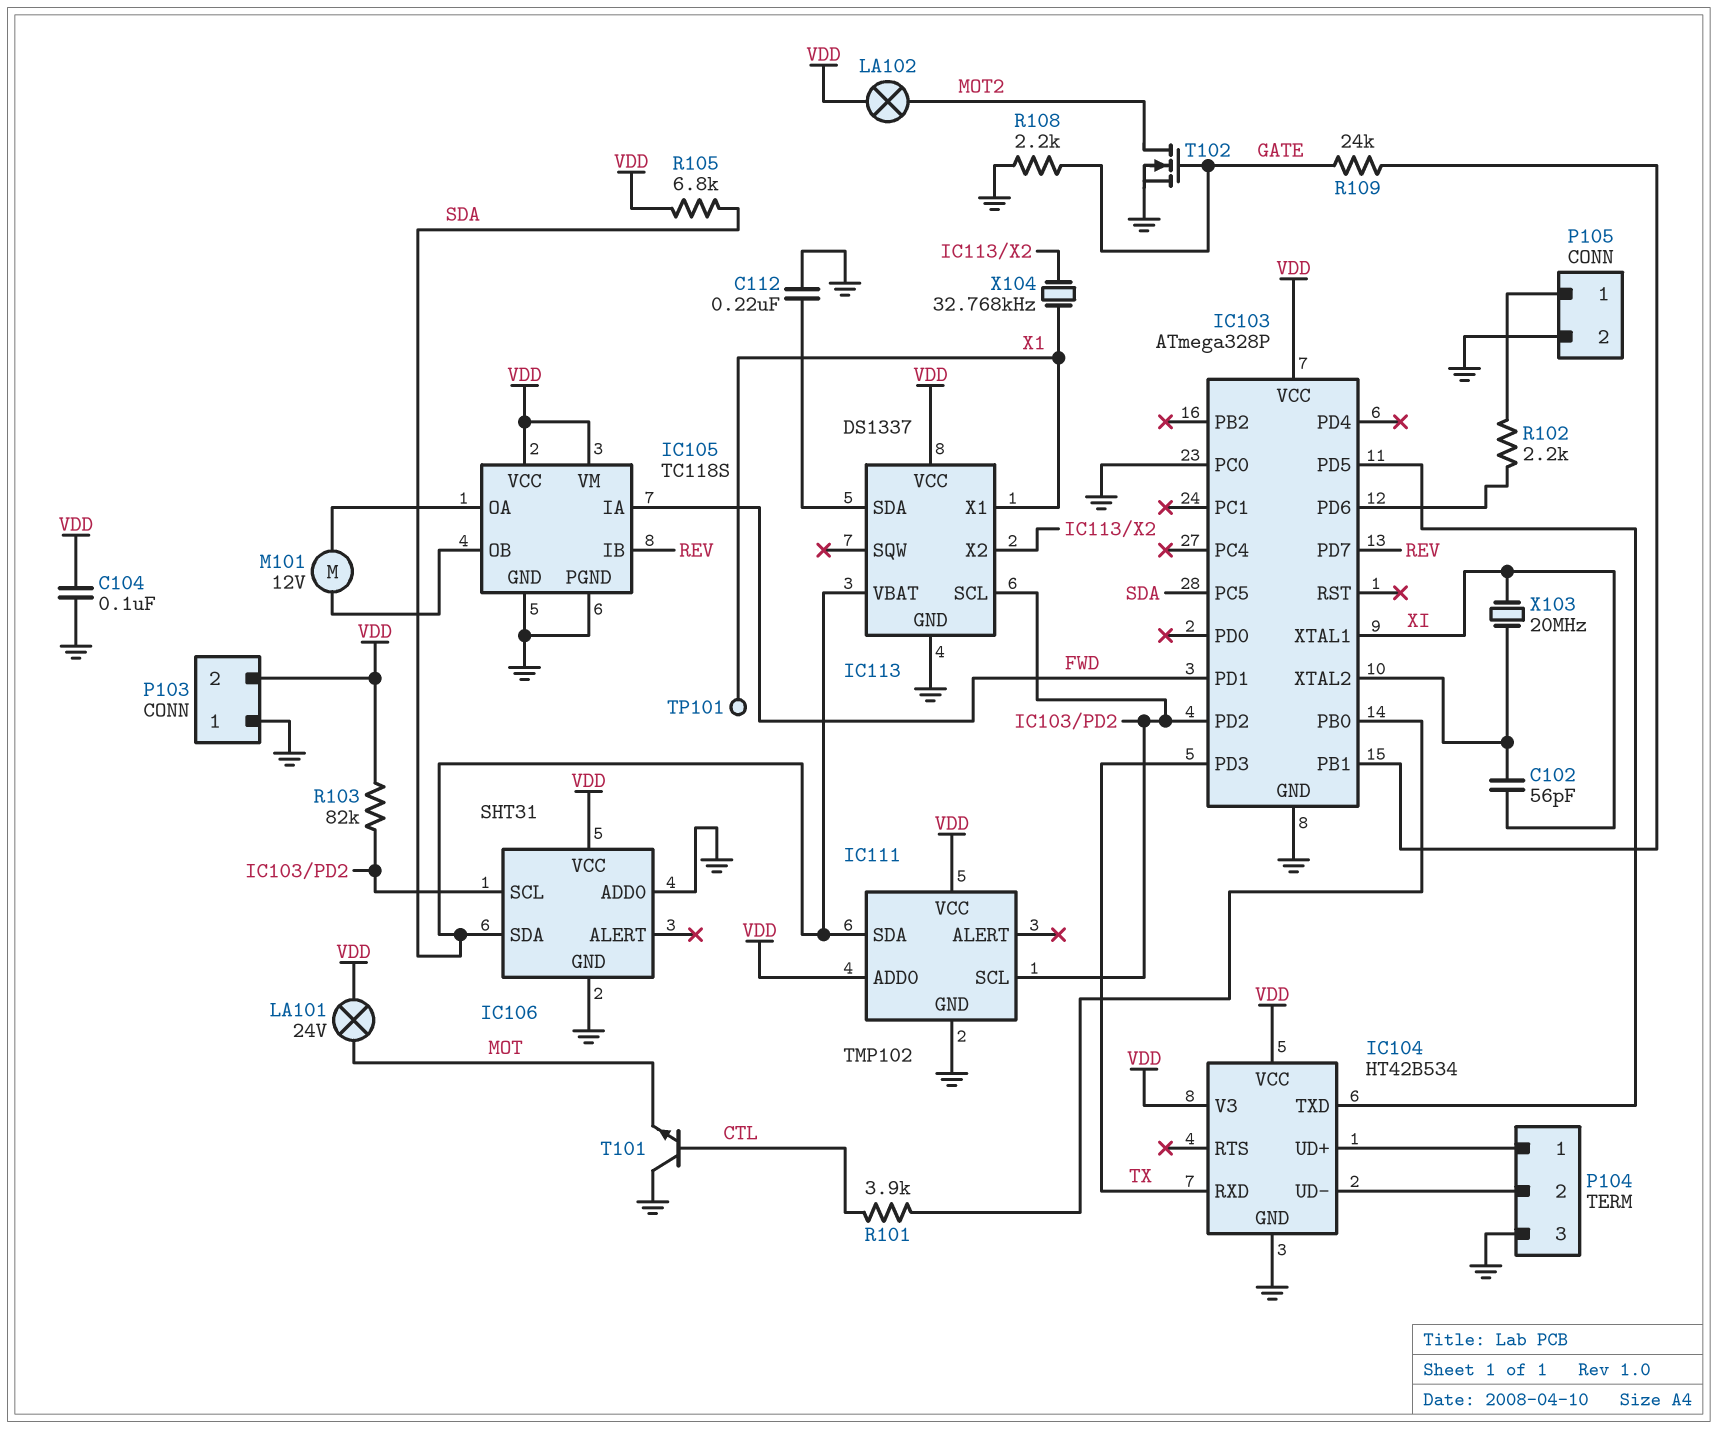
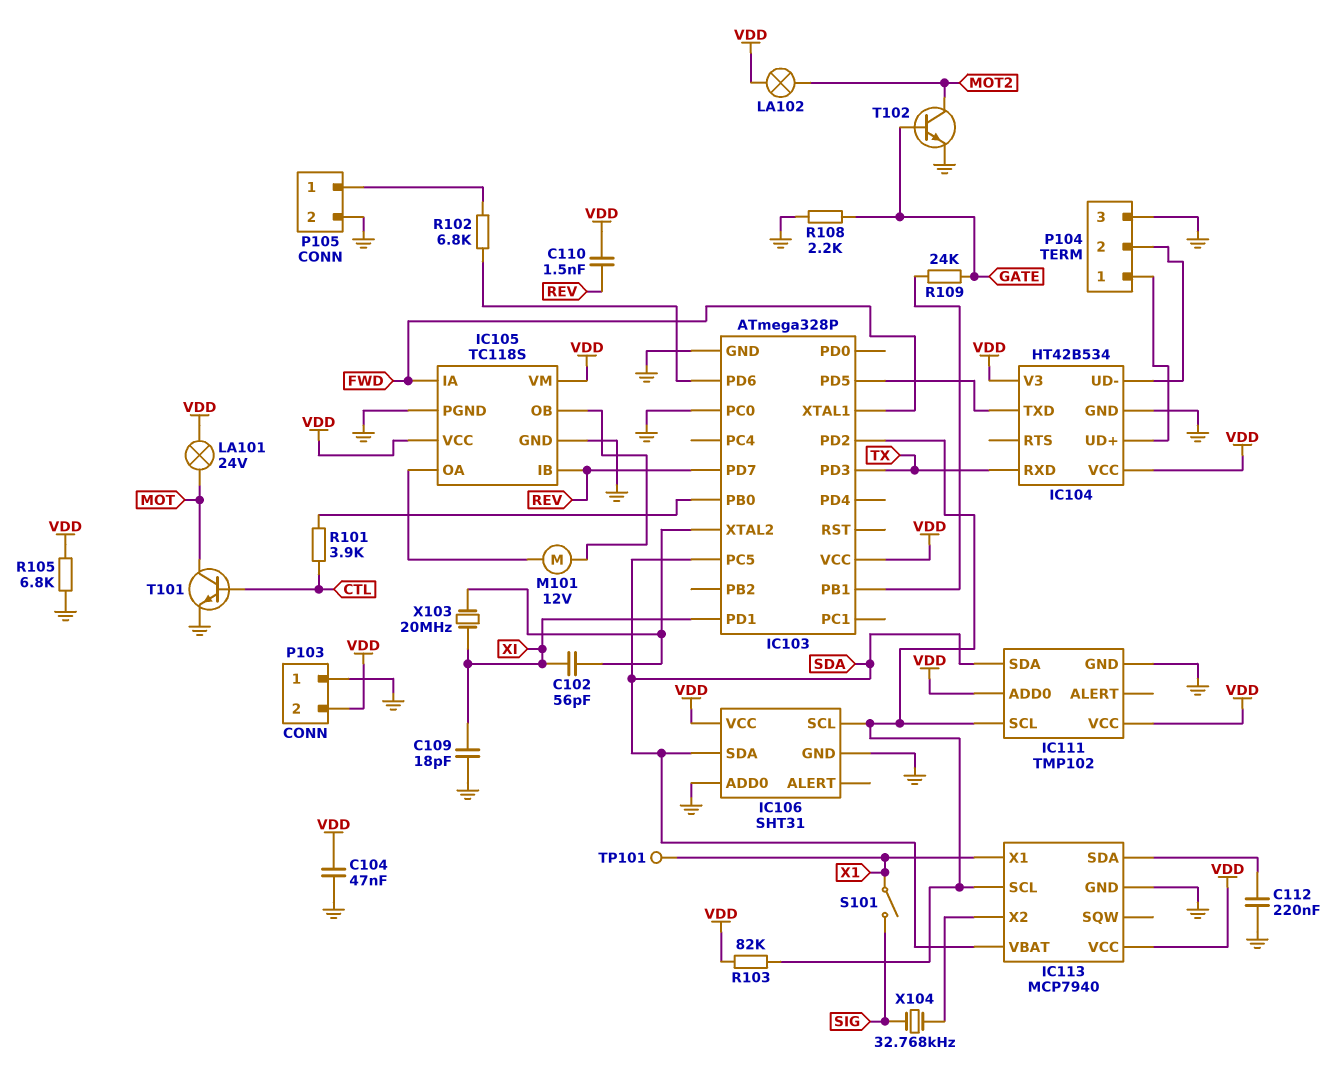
C104: 100nF (GND, VDD) -> 47nF (GND, VDD)
C109: none -> 18pF (GND, XI)
C110: none -> 1.5nF (REV, VDD)
IC103 pin PD1: FWD -> XI
IC103 pin XTAL1: XI -> FWD
IC113: DS1337 -> MCP7940
R102: 2.2k (IC103/PD6, P105/1) -> 6.8k (IC103/PD6, P105/1)
R105: 6.8k (SDA, VDD) -> 6.8k (GND, VDD)
S101: none -> switch (SIG, X1)
T101: NPN (B CTL, C GND, E MOT) -> NPN (B CTL, C MOT, E GND)
T102: NMOS (G GATE, D MOT2, S GND) -> NPN (B GATE, C MOT2, E GND)
X104: 32.768kHz (IC113/X2, X1) -> 32.768kHz (IC113/X2, SIG)

